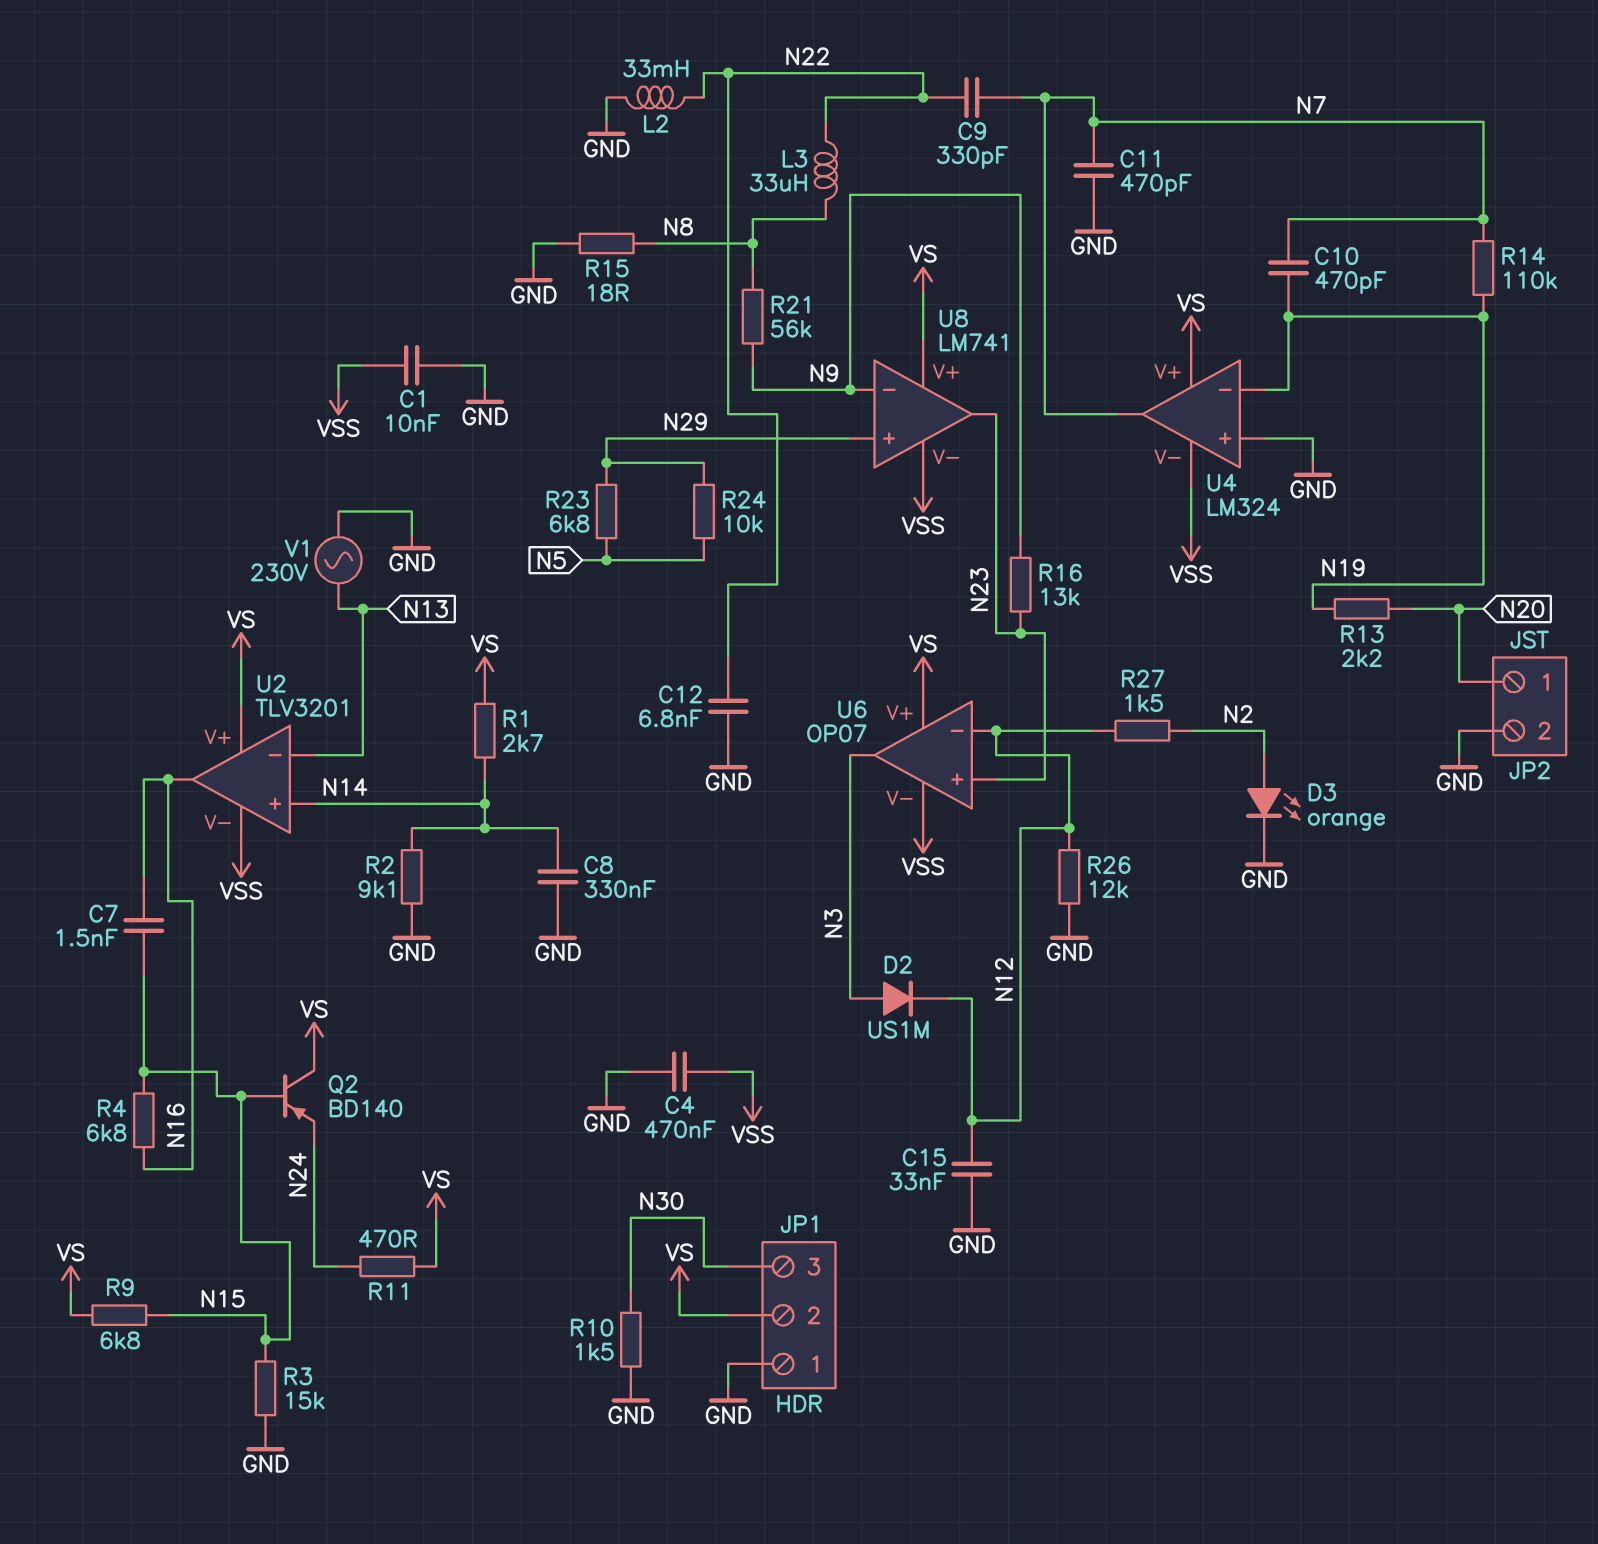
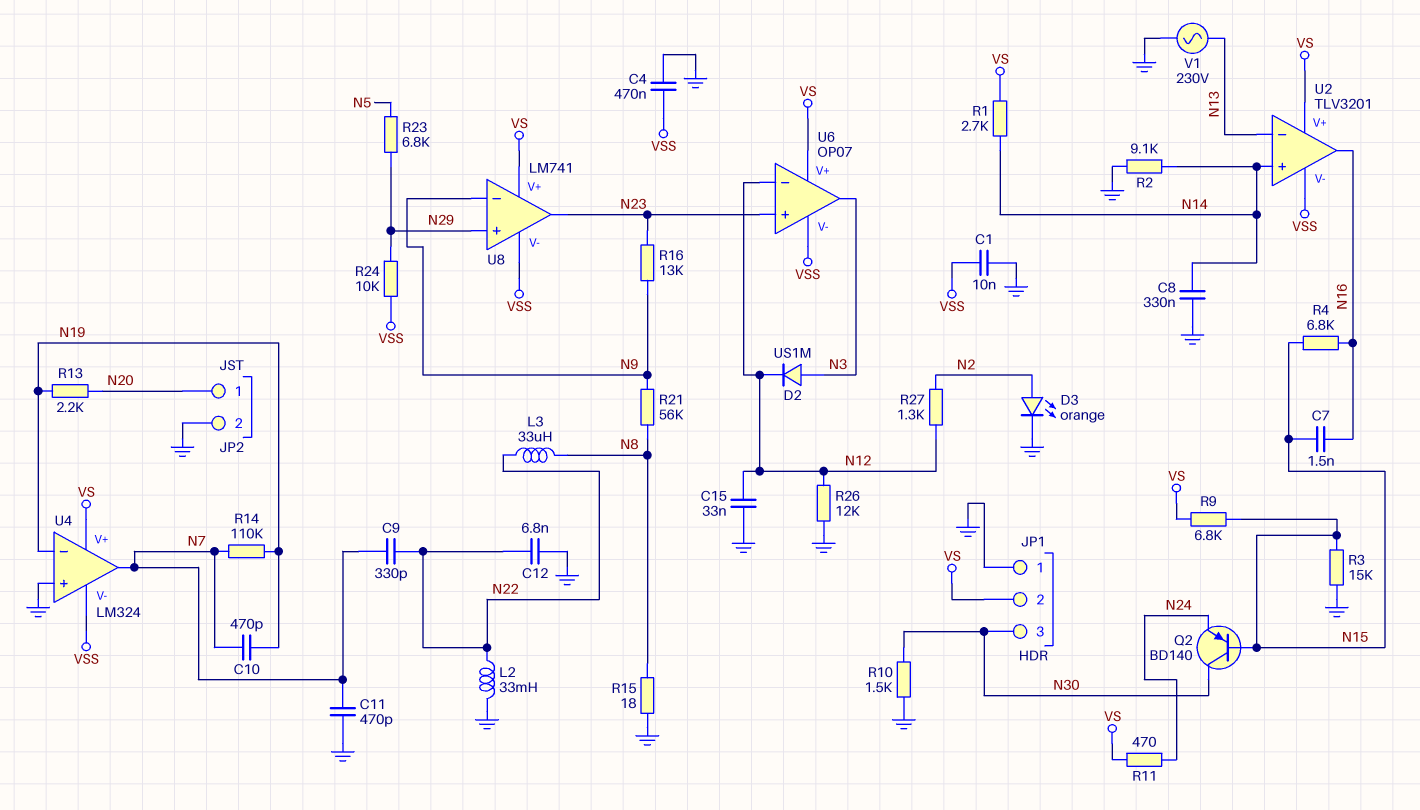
Q2: PNP BD140 (B N15, C VS, E N24) -> PNP BD140 (B N15, C N30, E N24)
R24: 10k (N5, N29) -> 10k (N29, VSS)
R27: 1.5k (N2, N12) -> 1.3k (N2, N12)

